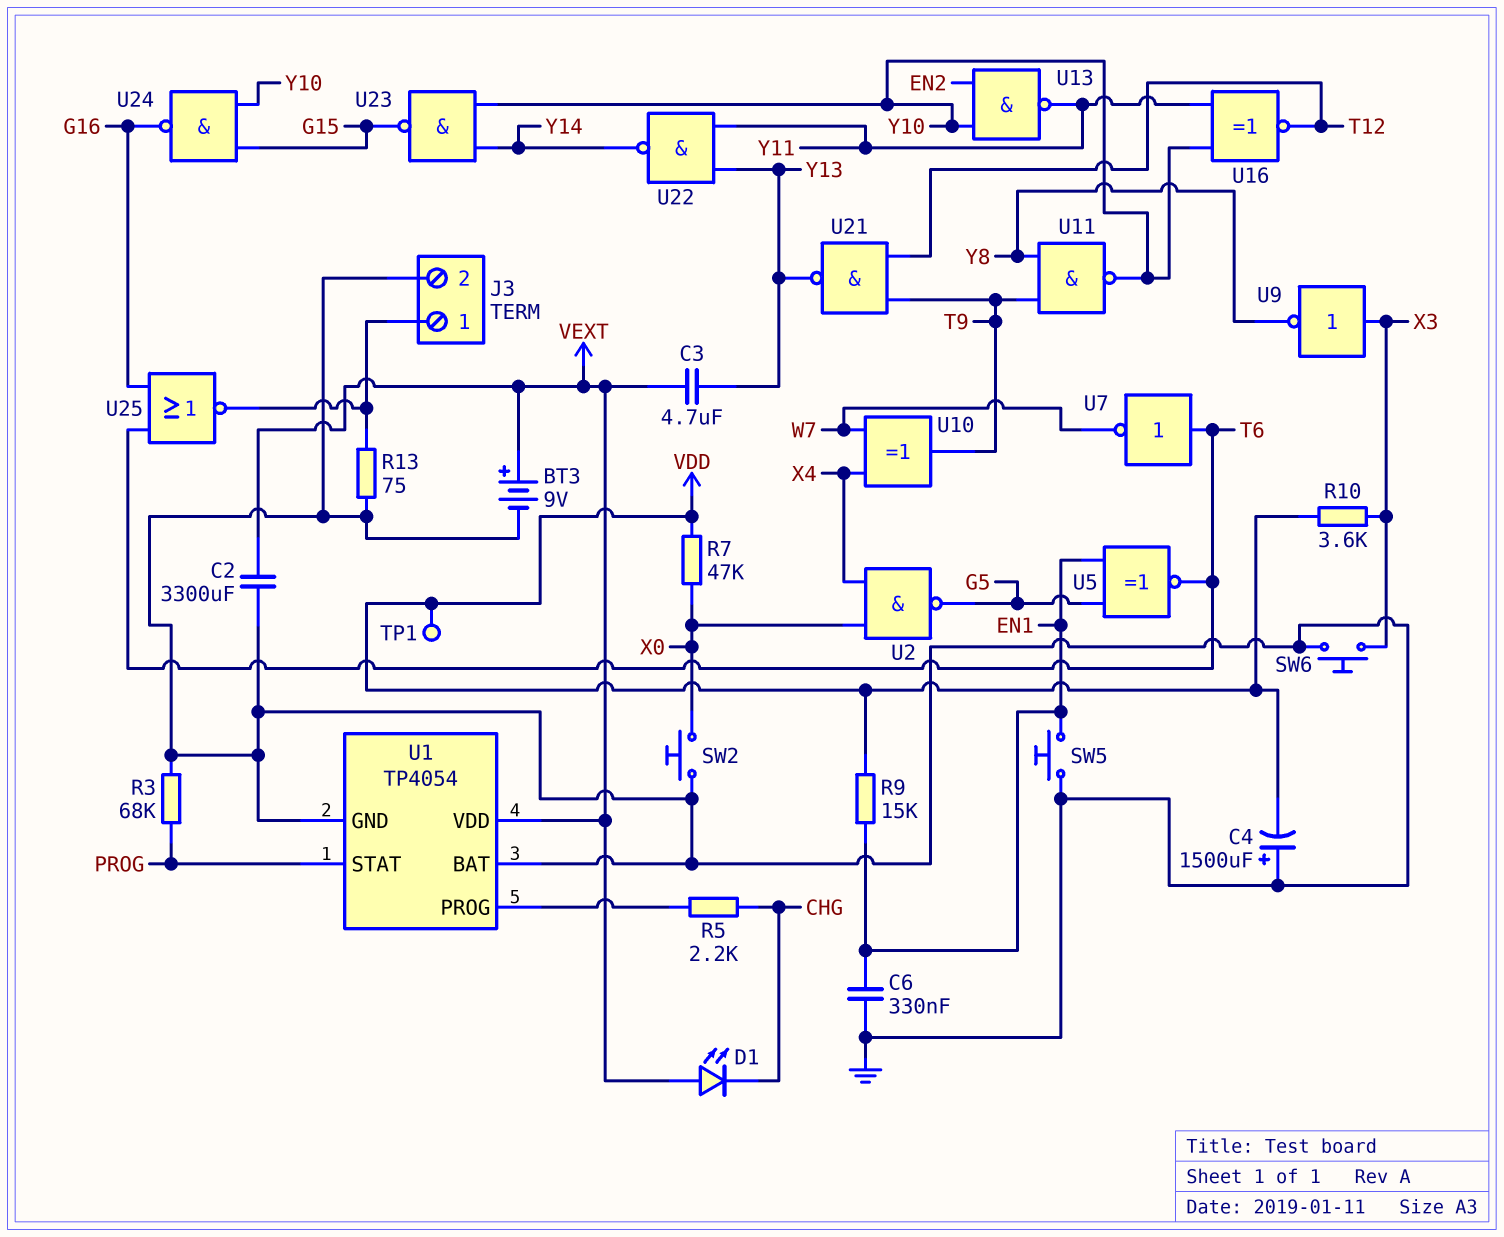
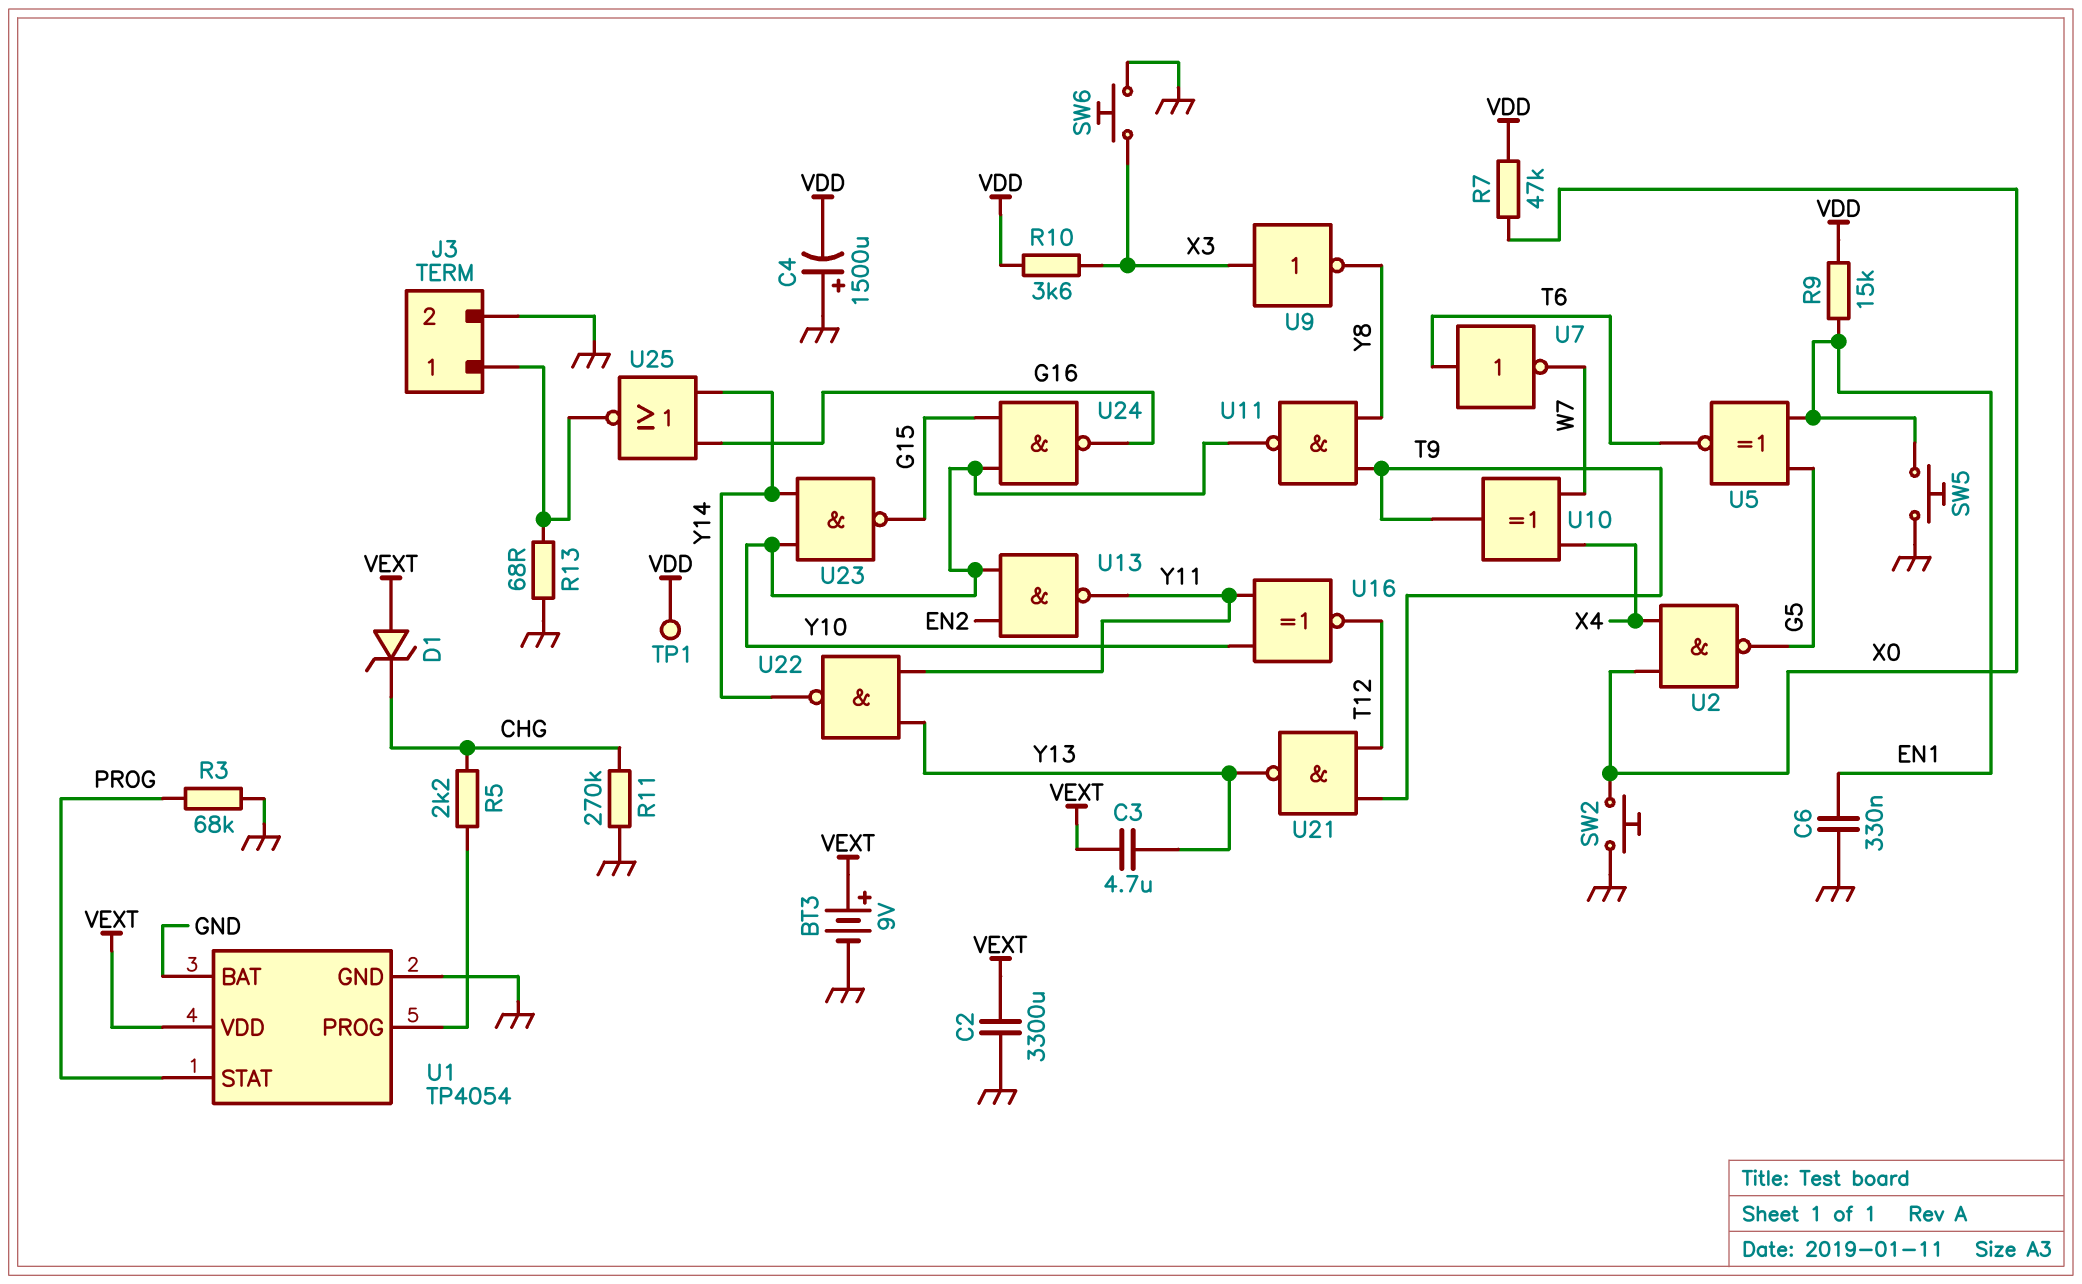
D1: LED (A VEXT, K CHG) -> zener (A VEXT, K CHG)
R11: none -> 270k (CHG, GND)
R13: 75 (GND, J3/1) -> 68 (GND, J3/1)
U25: NOR (in G16, in T6, out J3/1) -> NOR (in G16, in Y14, out J3/1)

